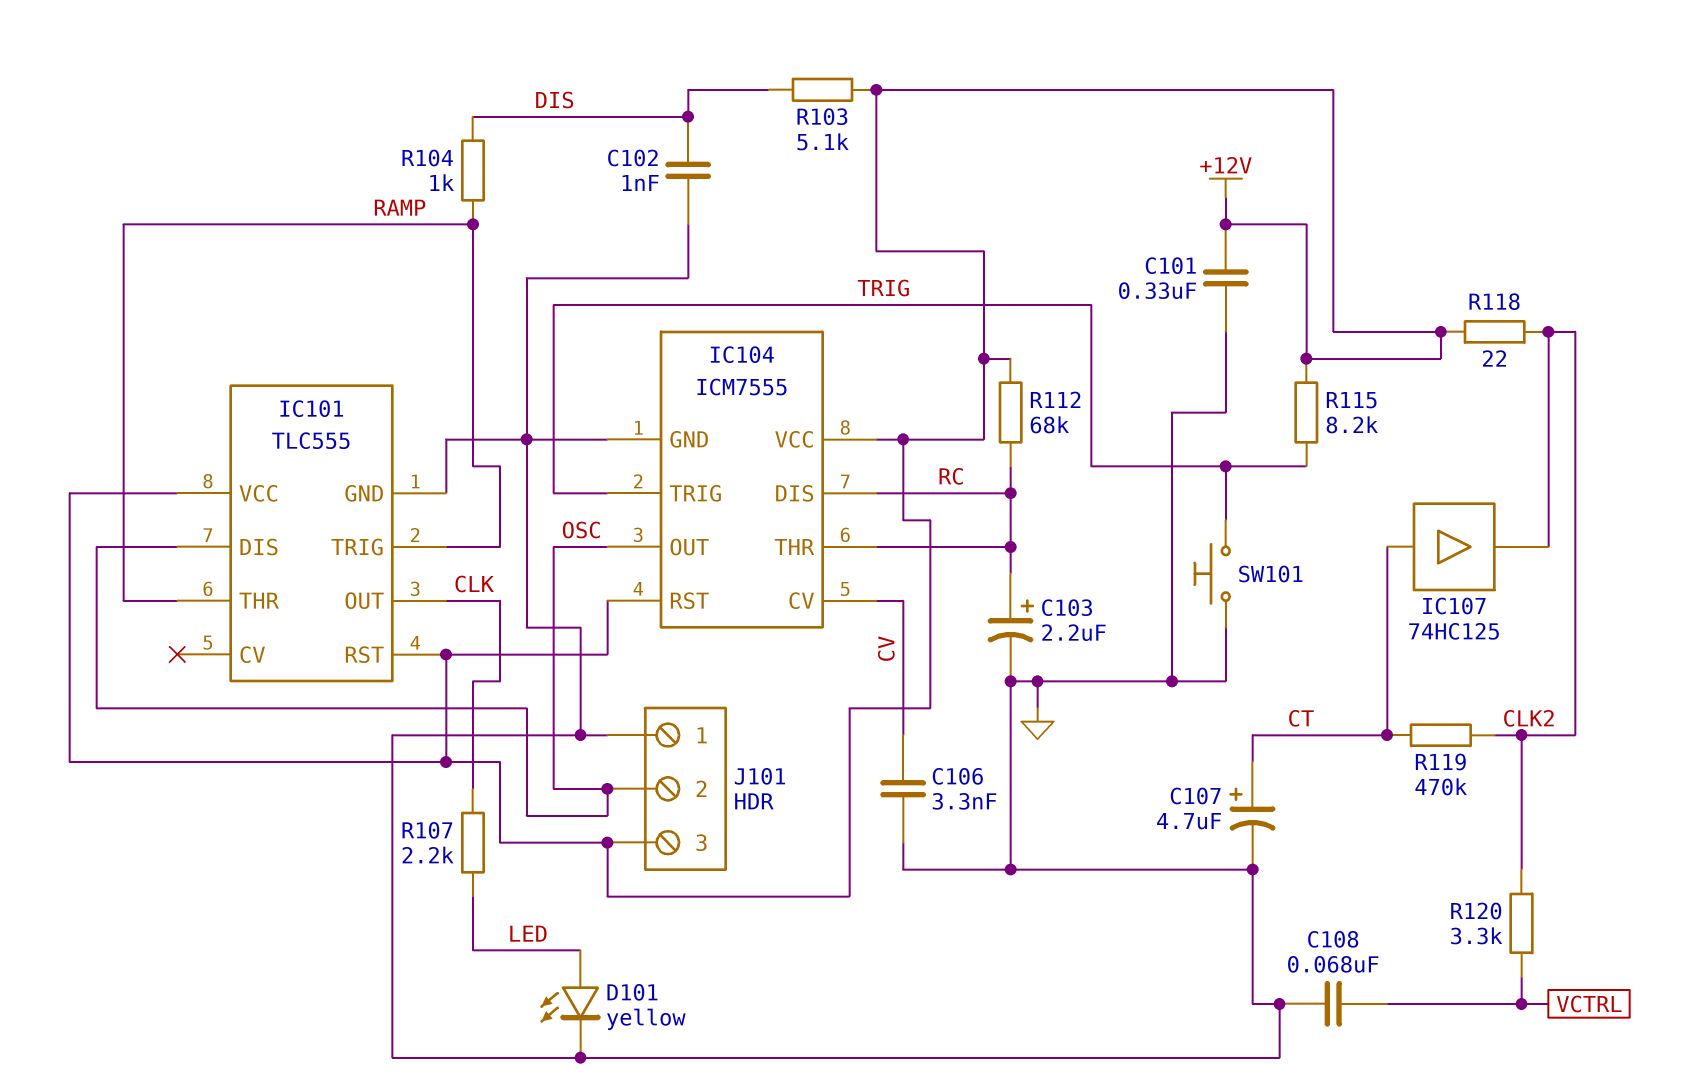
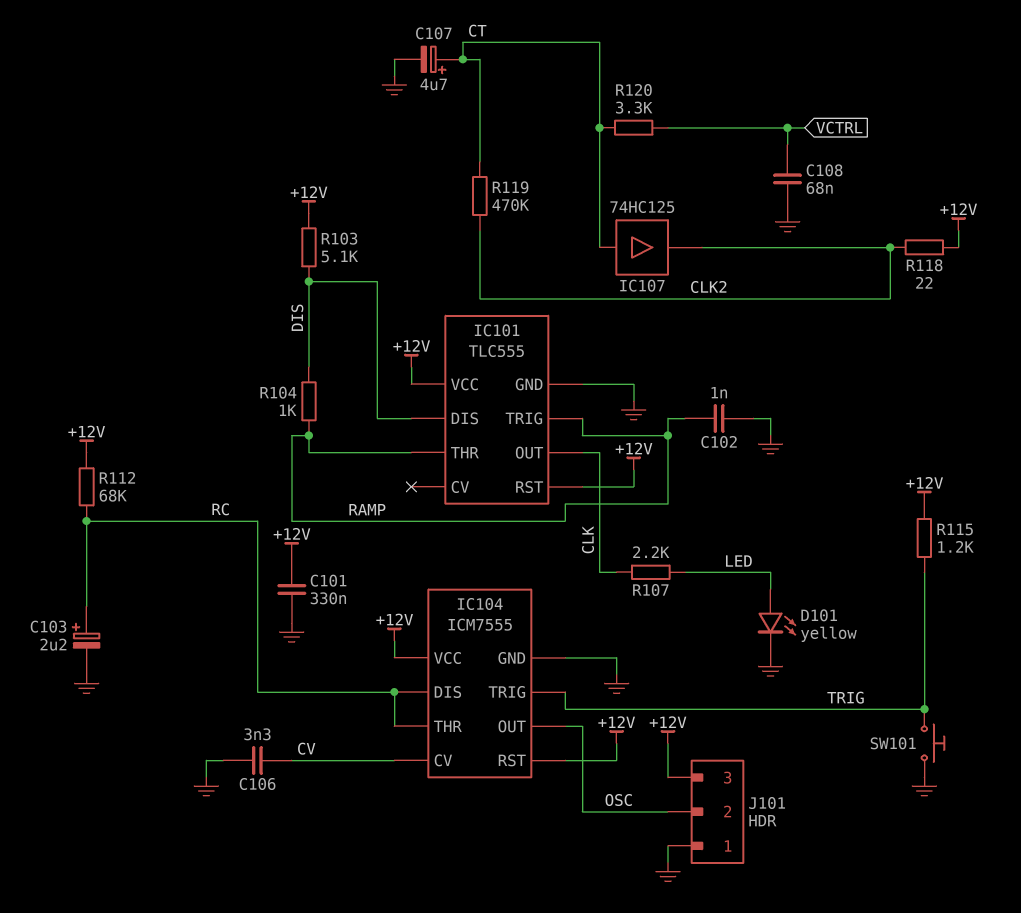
C102: 1nF (DIS, GND) -> 1nF (GND, RAMP)
IC101 pin DIS: OSC -> DIS
R115: 8.2k (+12V, TRIG) -> 1.2k (+12V, TRIG)
R120: 3.3k (CLK2, VCTRL) -> 3.3k (CT, VCTRL)

